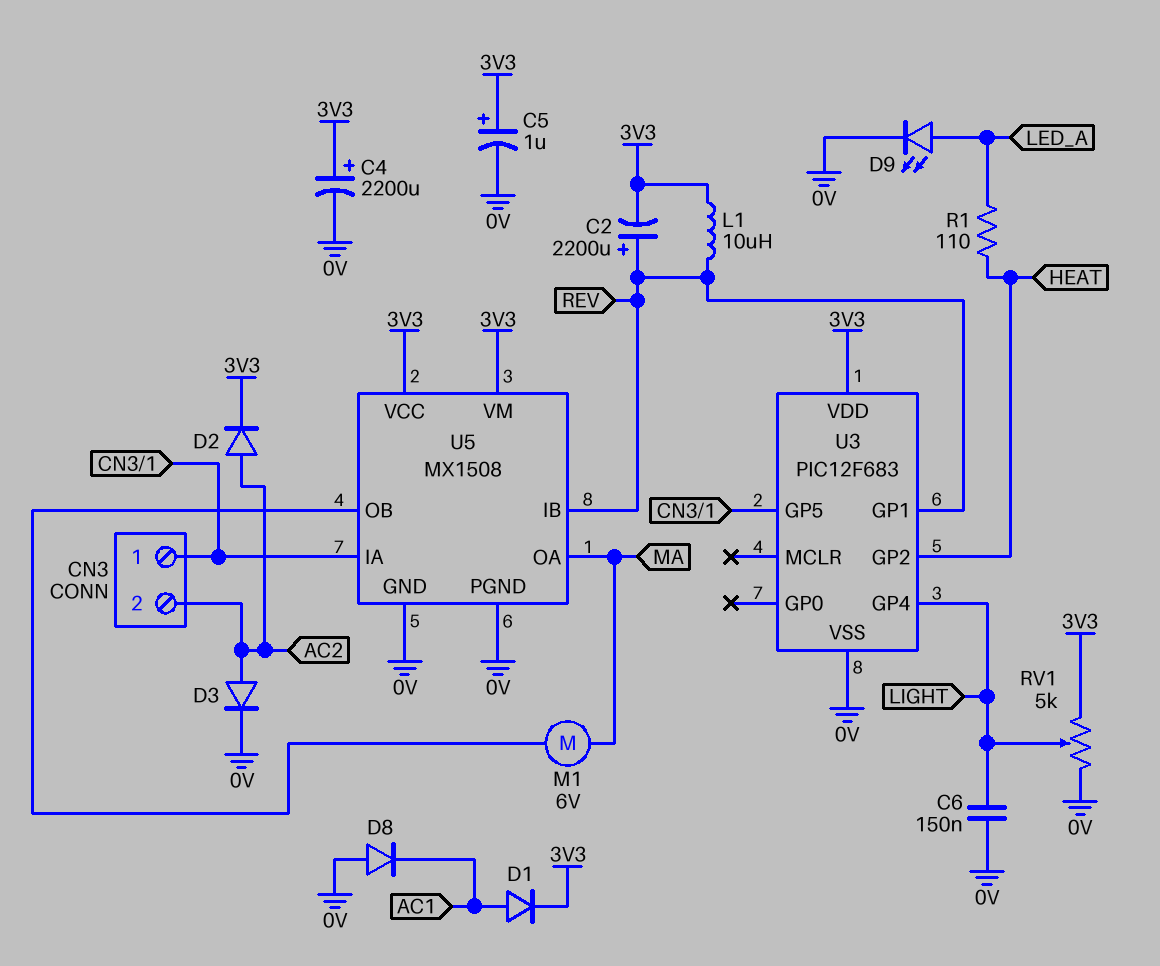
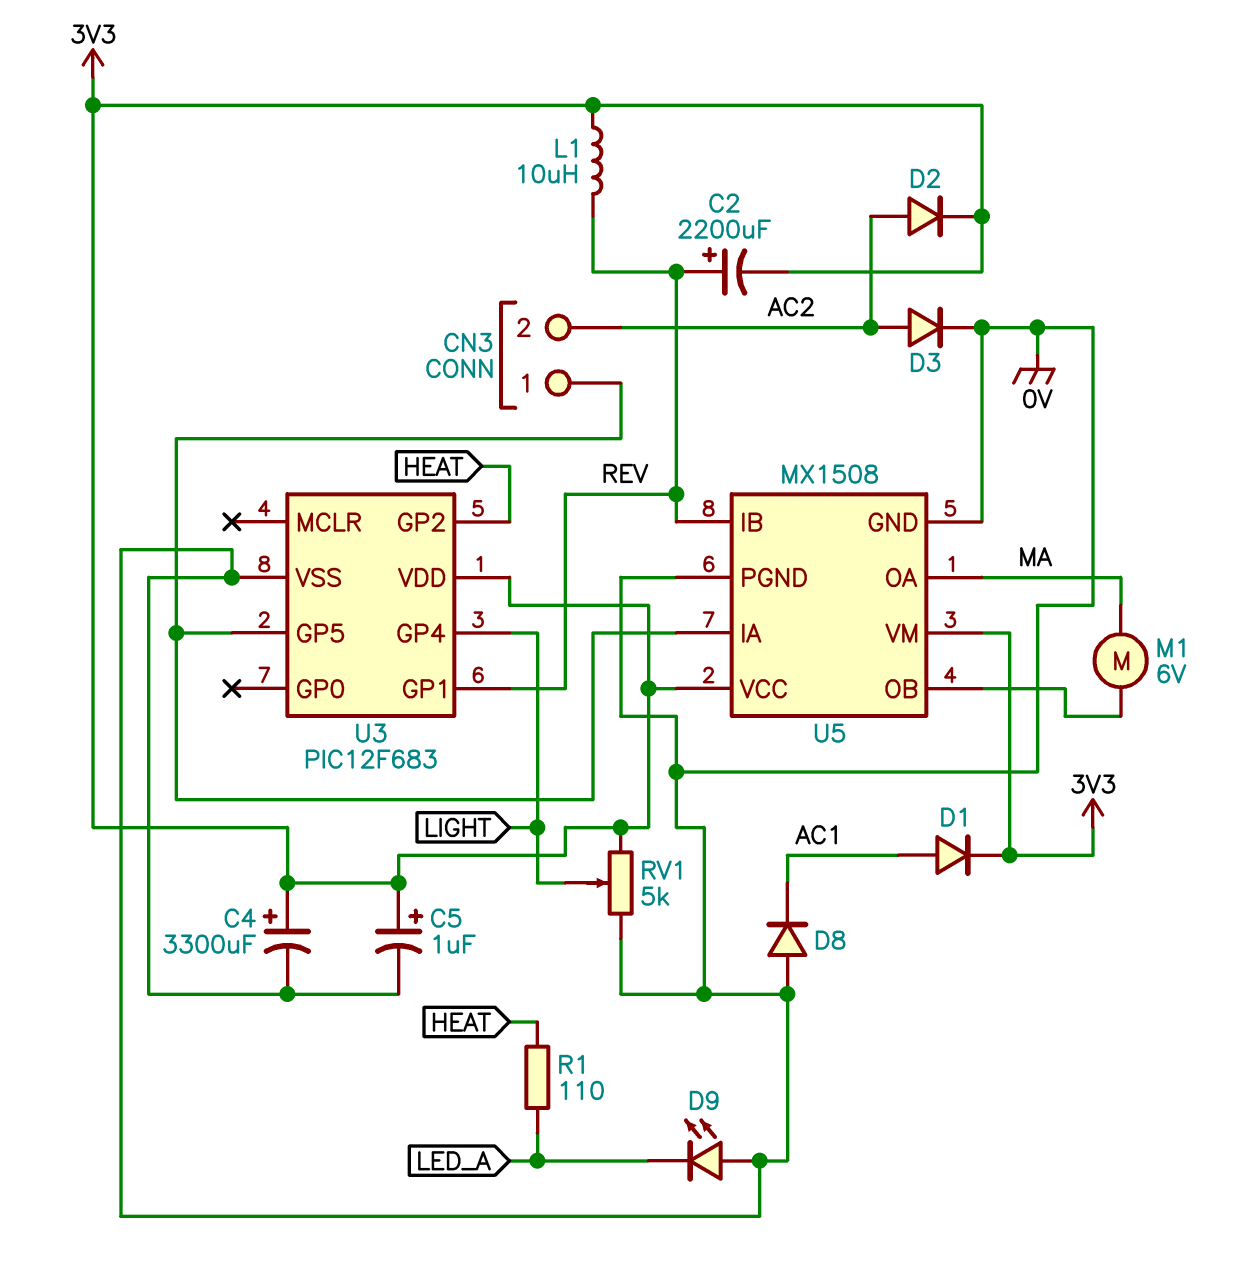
C4: 2200uF (plus 3V3, minus 0V) -> 3300uF (plus 3V3, minus 0V)
C6: 150nF (0V, LIGHT) -> none
D9: LED (A LED_A, K 0V) -> LED (A 0V, K LED_A)

